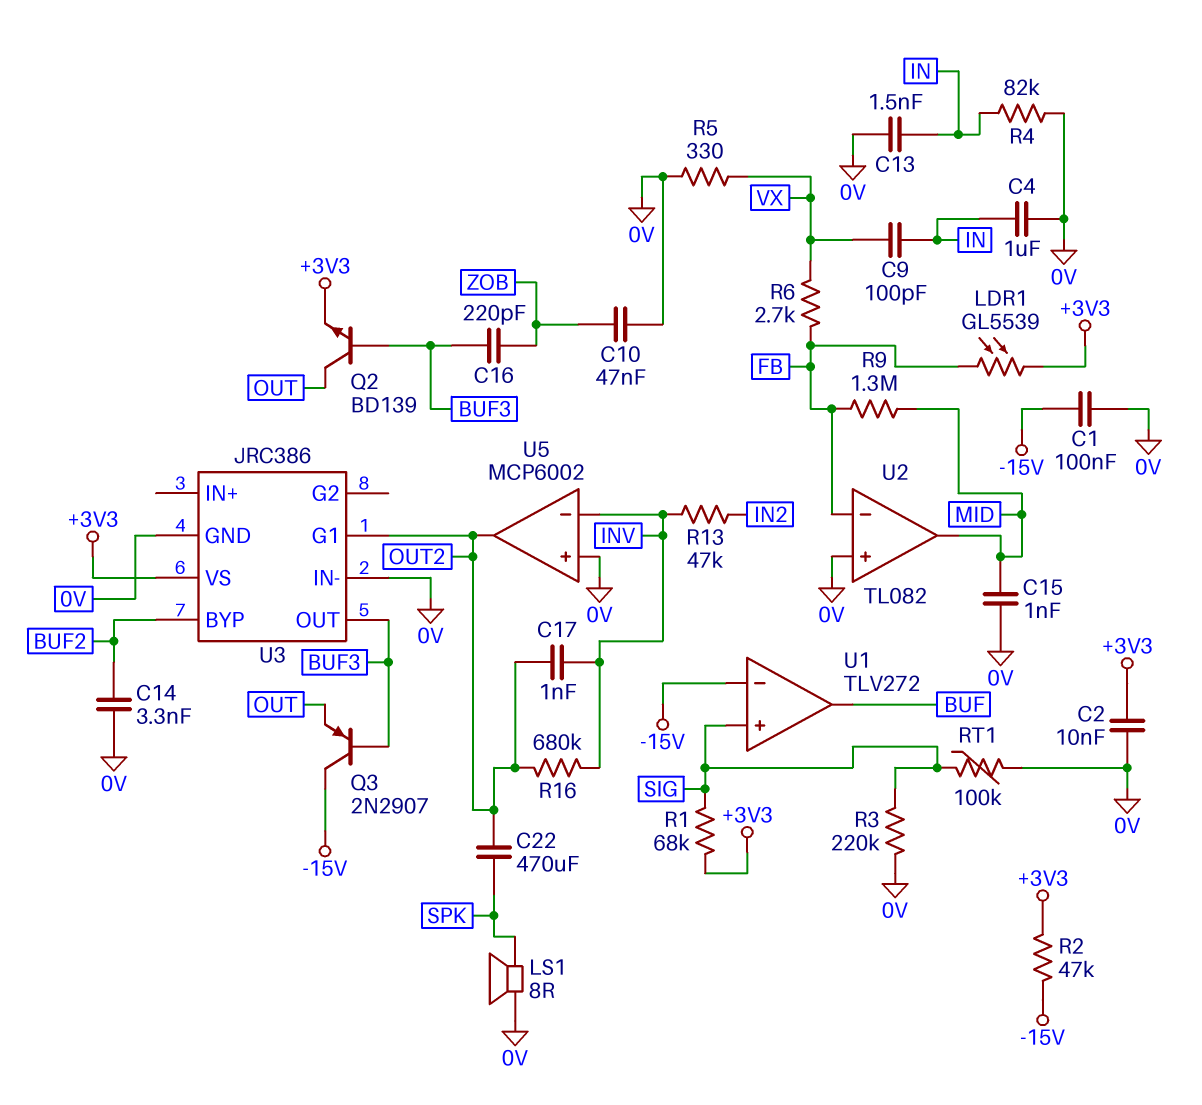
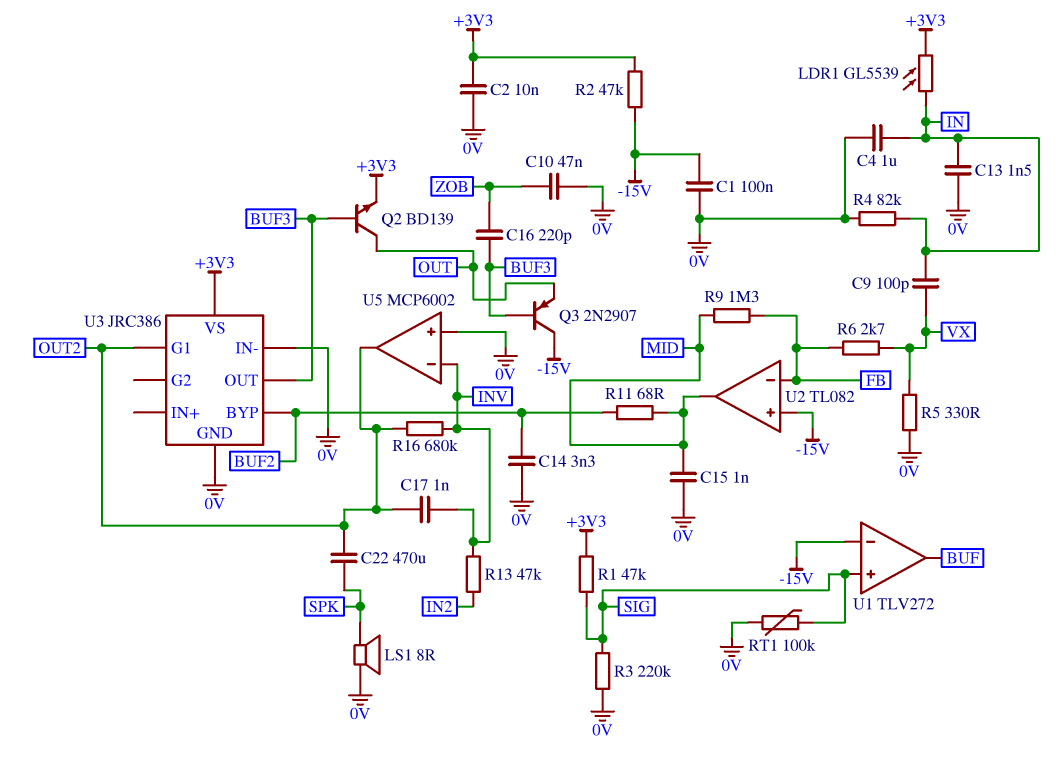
LDR1: GL5539 (+3V3, FB) -> GL5539 (+3V3, IN)
R1: 68k (+3V3, SIG) -> 47k (+3V3, SIG)
R11: none -> 68 (BUF2, MID)
U2 pin in+: 0V -> -15V

